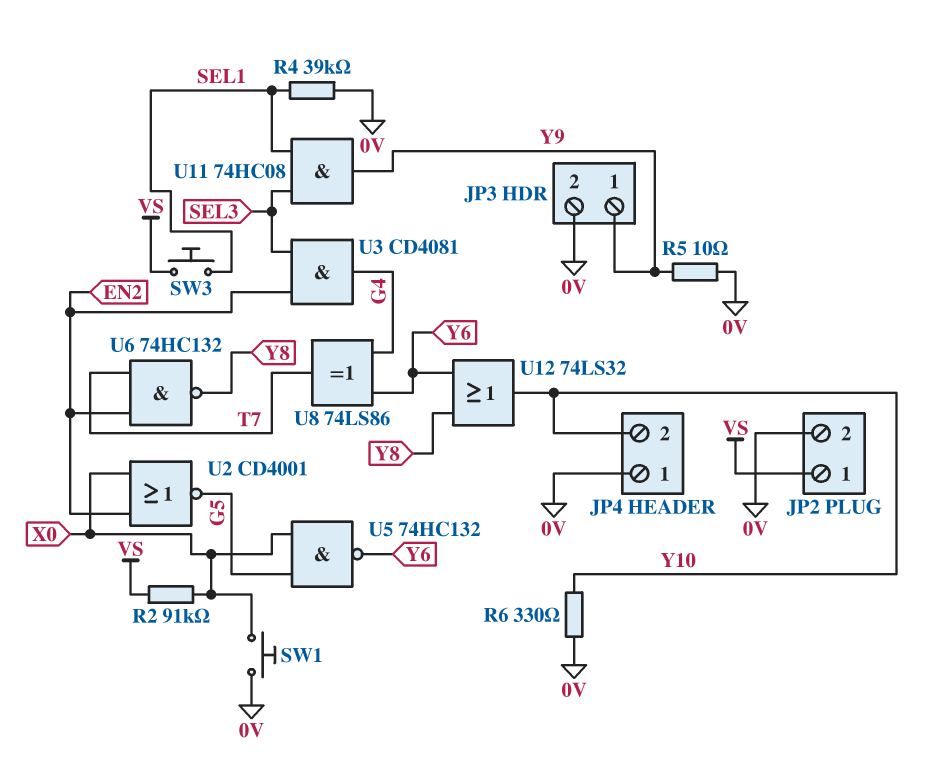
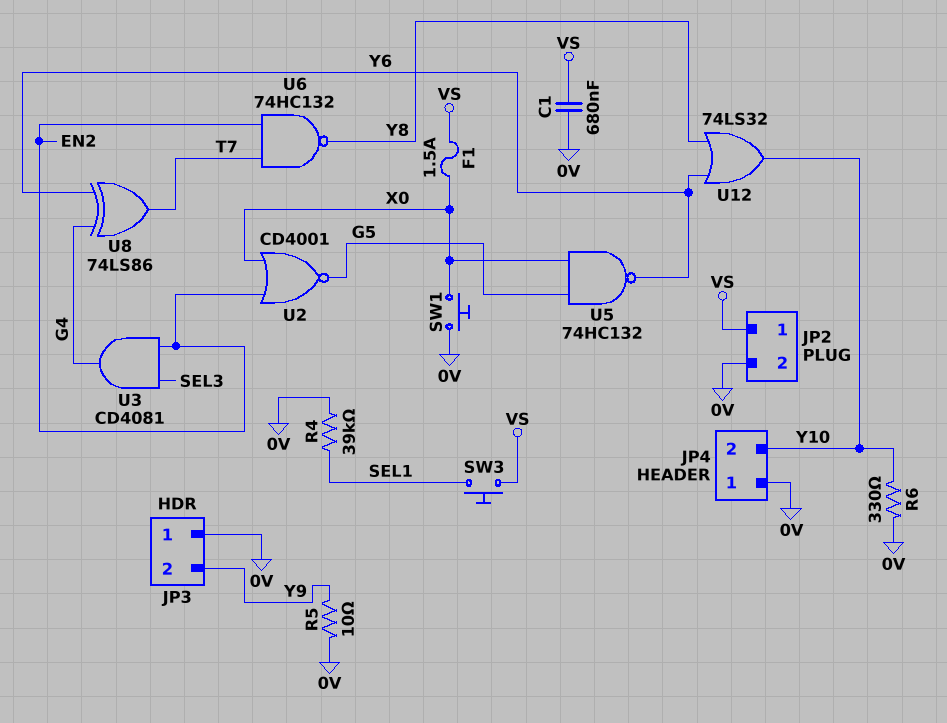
C1: none -> 680nF (0V, VS)
F1: none -> 1.5A (VS, X0)
JP3 pin 1: Y9 -> 0V
JP3 pin 2: 0V -> Y9
R2: 91k (VS, X0) -> none
U11: AND 74HC08 (in SEL1, in SEL3, out Y9) -> none

